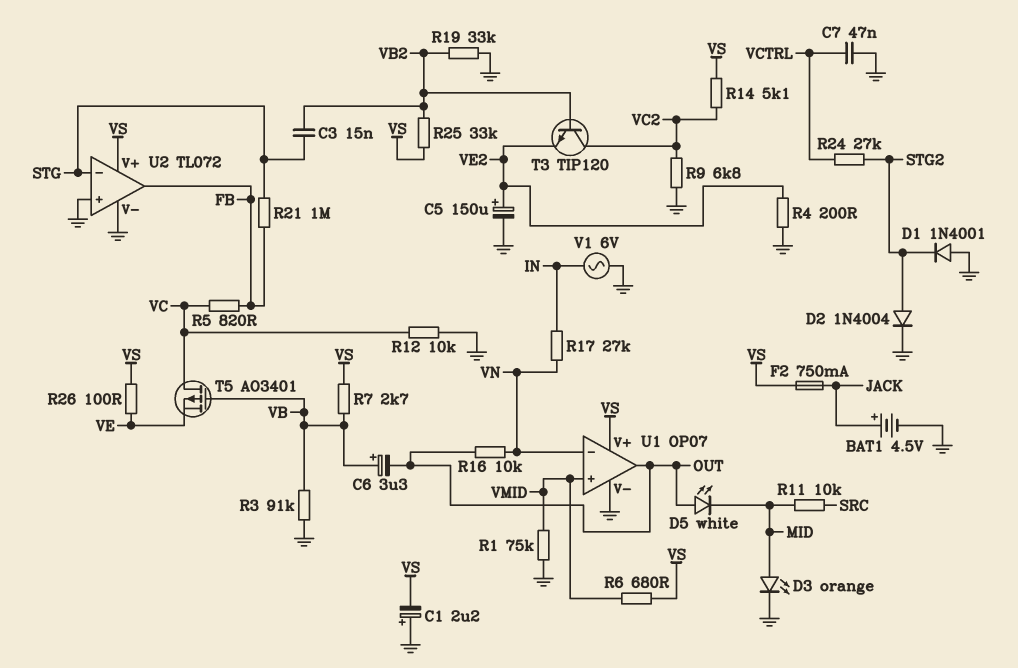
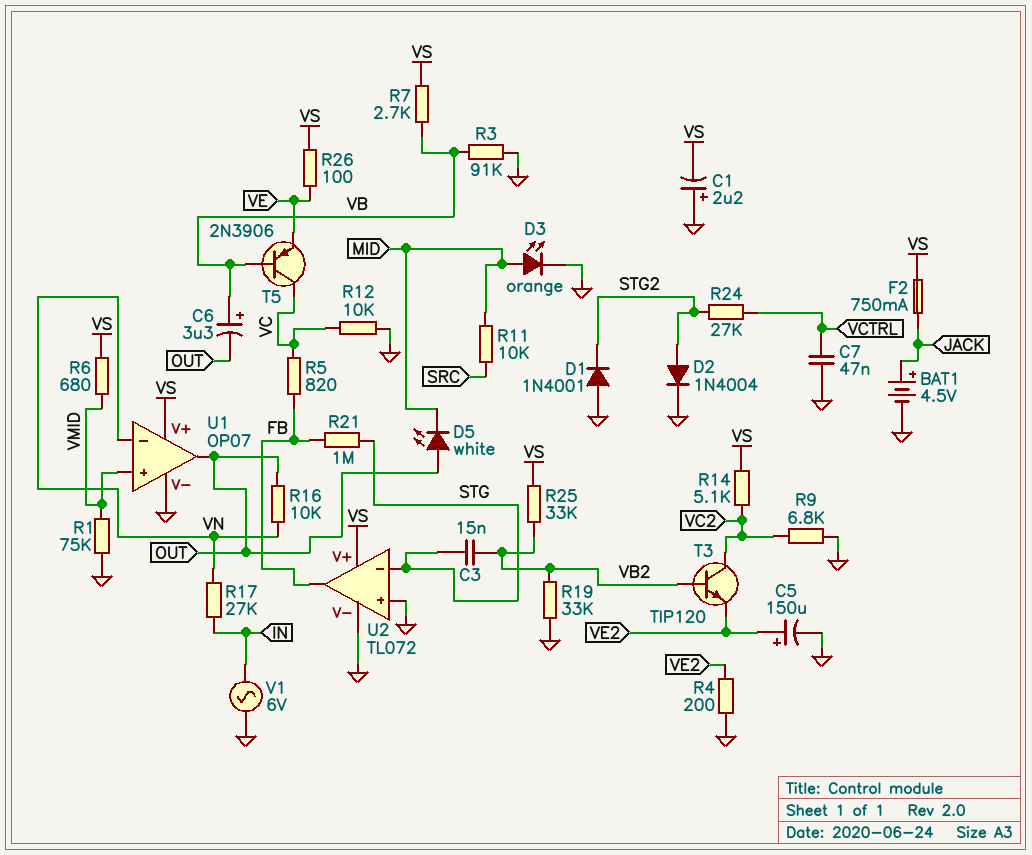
T5: PMOS AO3401 (G VB, D VC, S VE) -> PNP 2N3906 (B VB, C VC, E VE)

